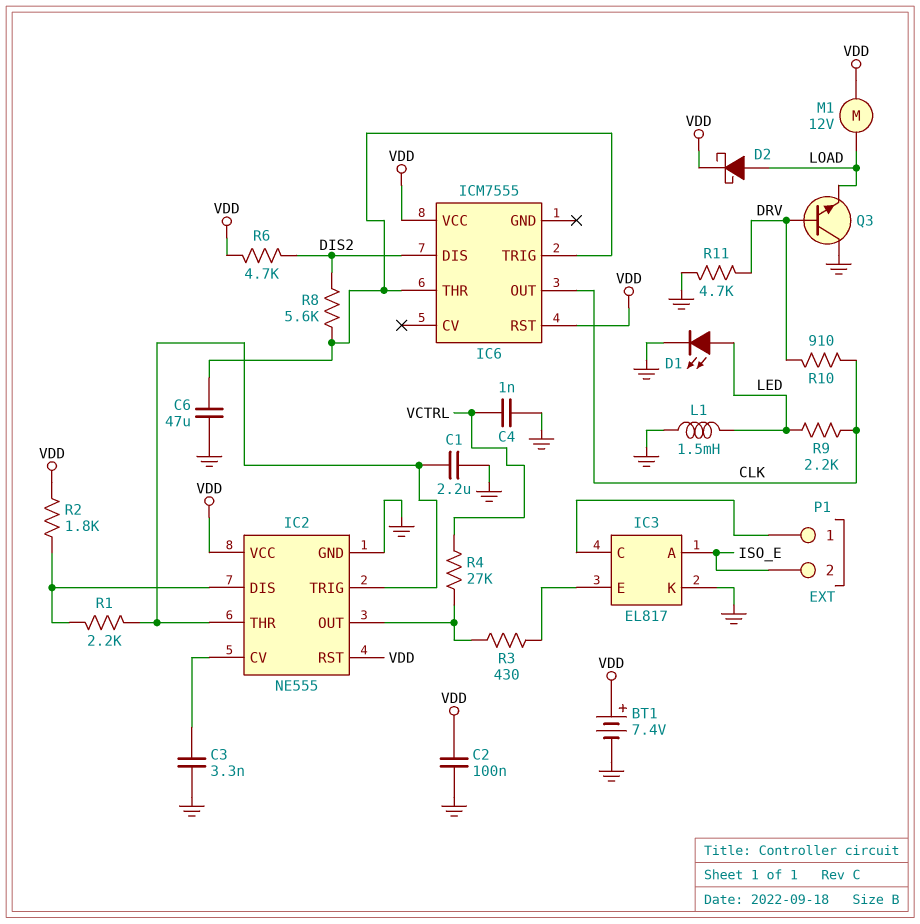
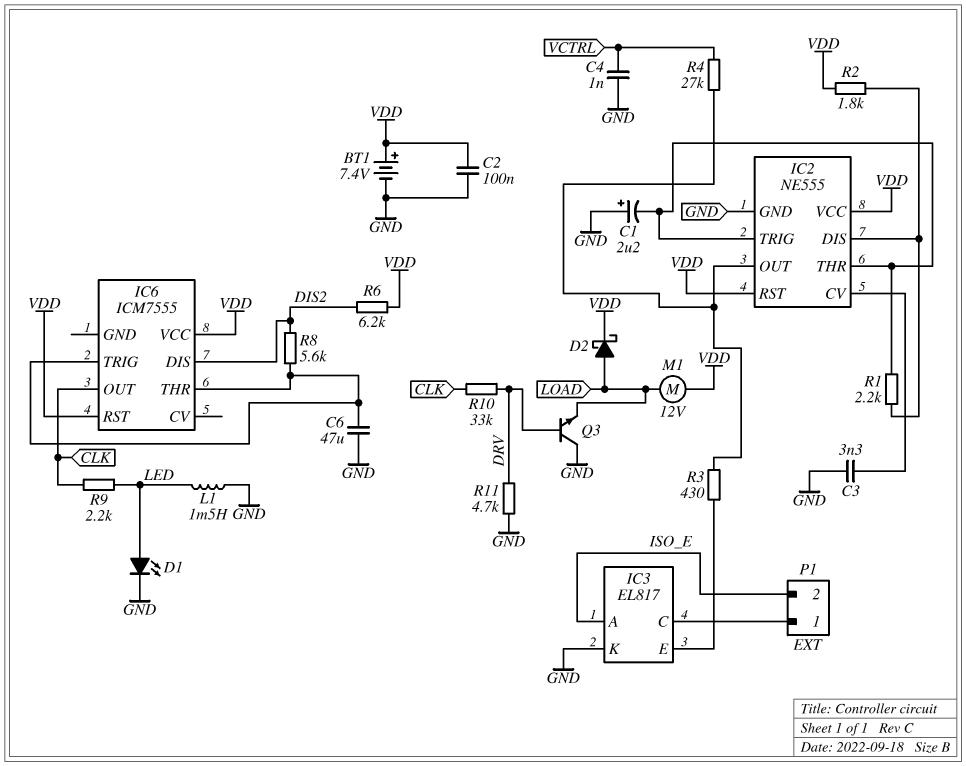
C1: 2.2uF (GND, IC2/THR) -> 2.2uF (plus GND, minus IC2/THR)
R6: 4.7k (DIS2, VDD) -> 6.2k (DIS2, VDD)
R10: 910 (CLK, DRV) -> 33k (CLK, DRV)

